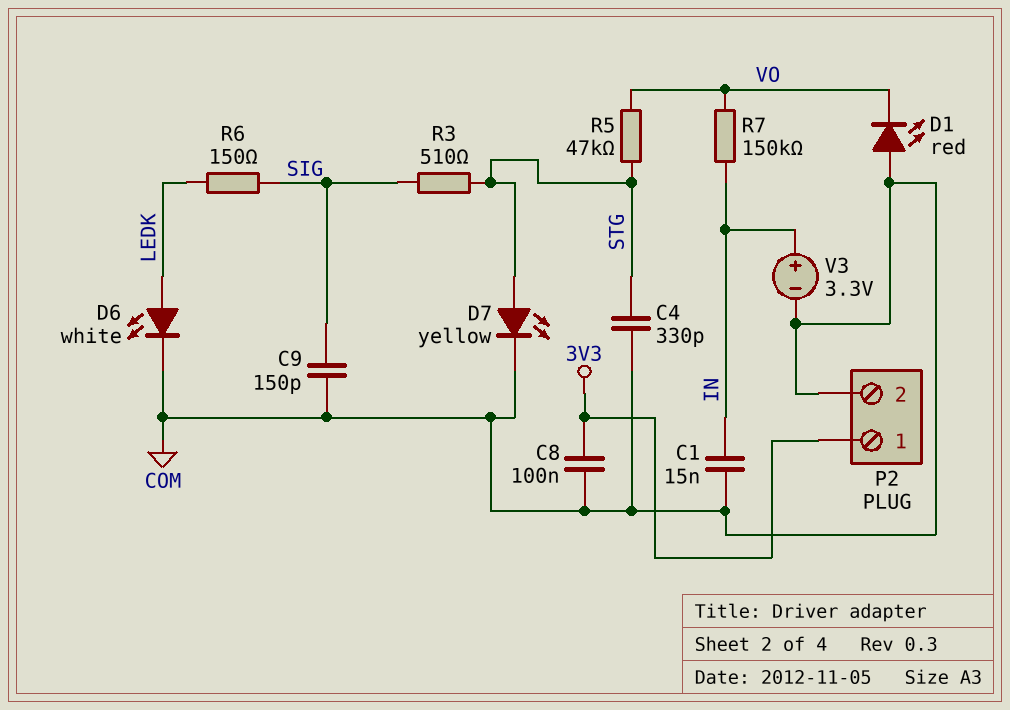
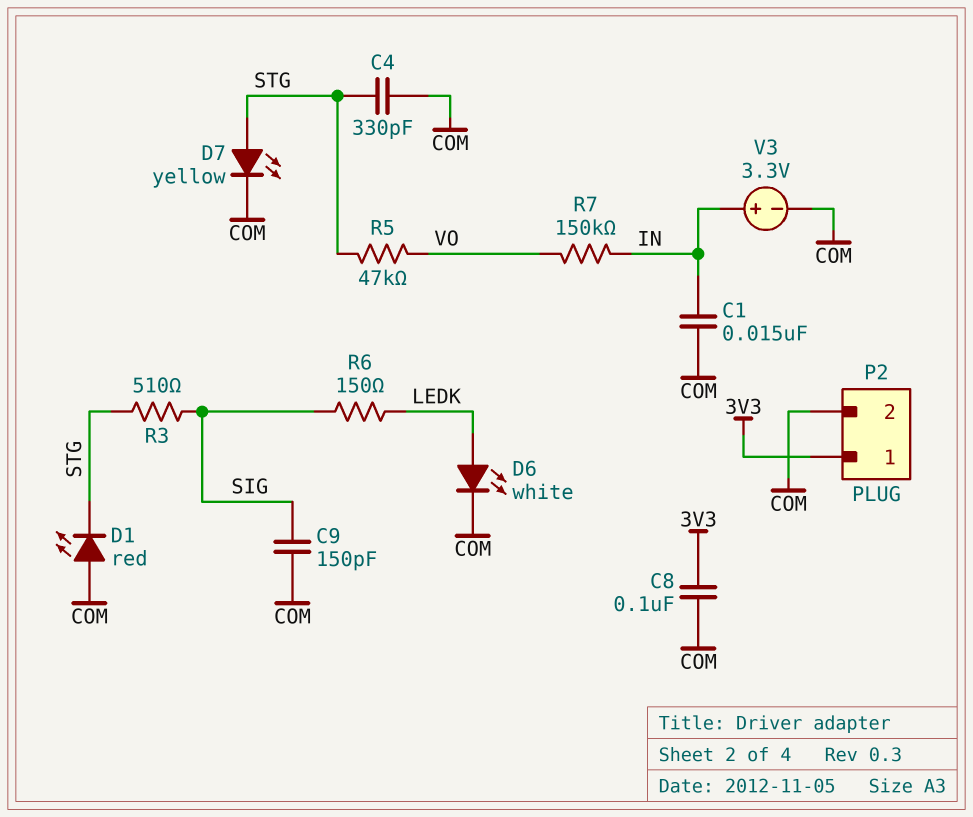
D1: LED red (A COM, K VO) -> LED red (A COM, K STG)

